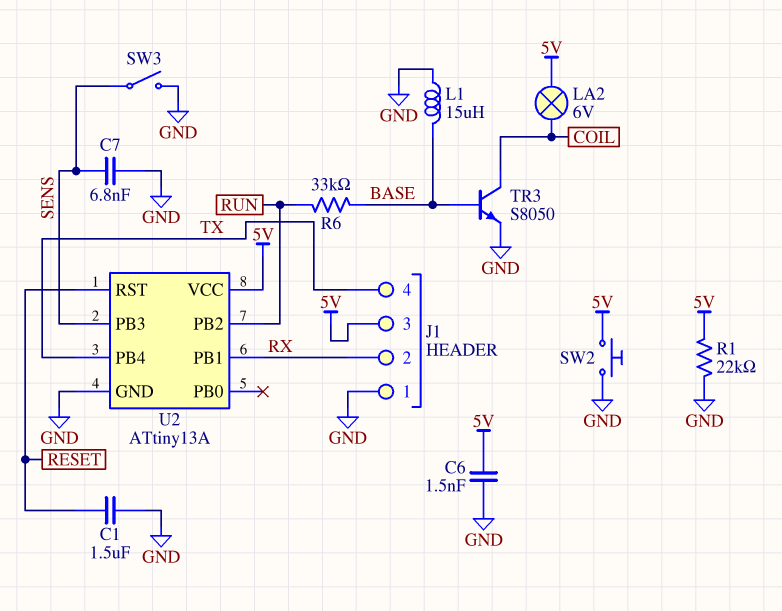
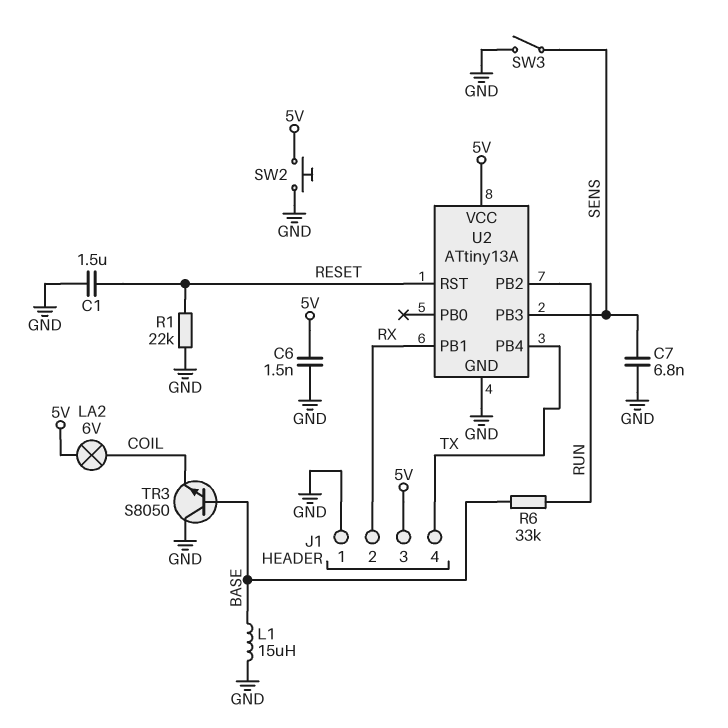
R1: 22k (5V, GND) -> 22k (GND, RESET)
TR3: NPN S8050 (B BASE, C COIL, E GND) -> NPN S8050 (B BASE, C GND, E COIL)

